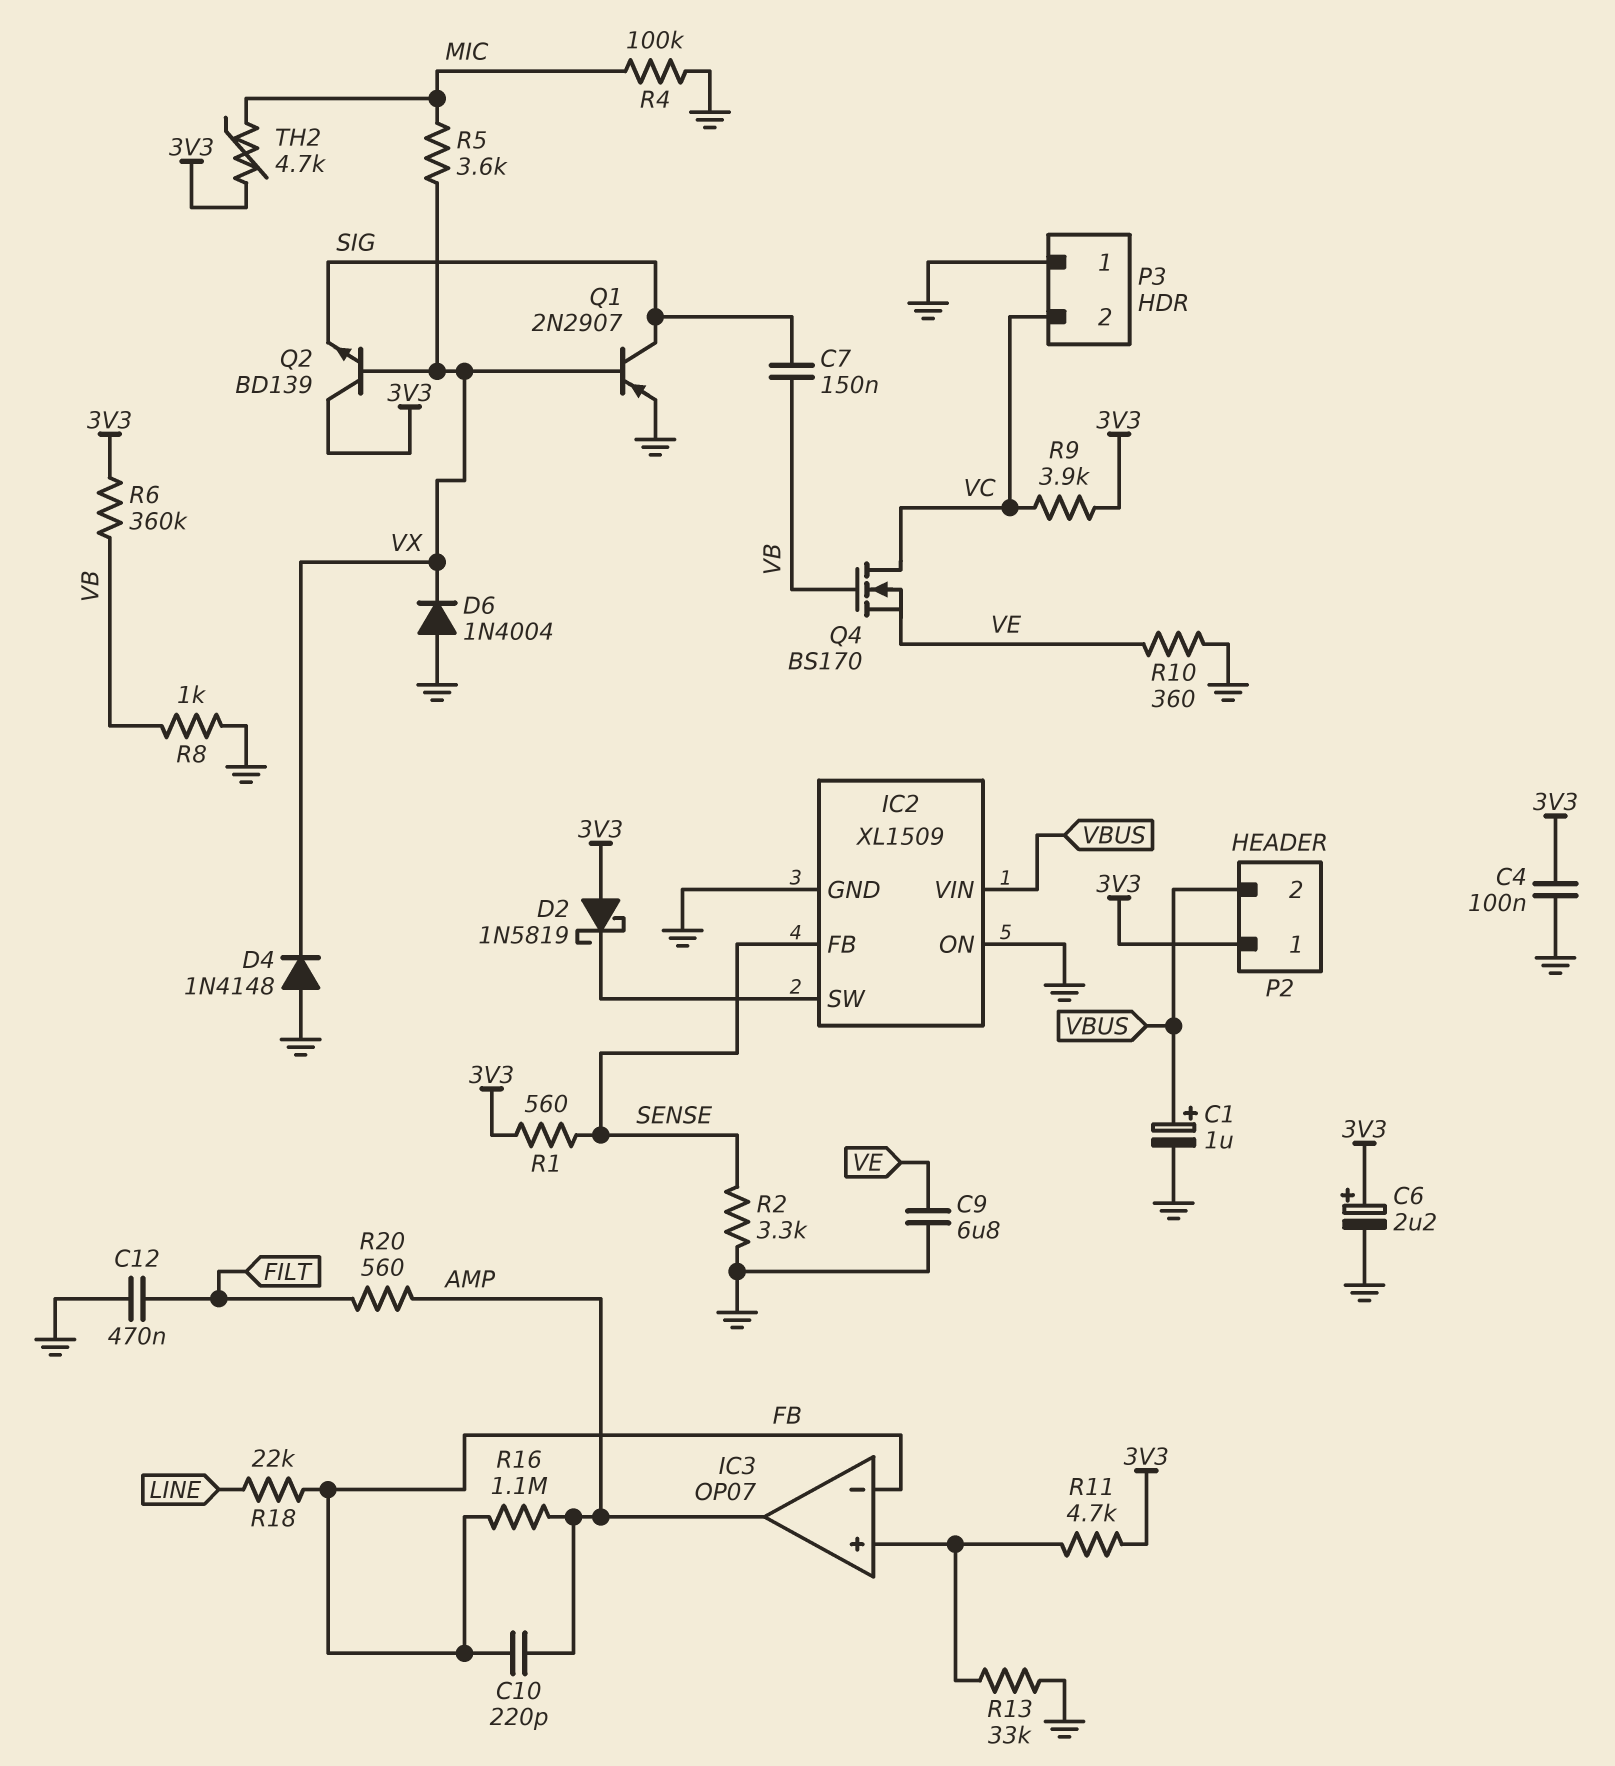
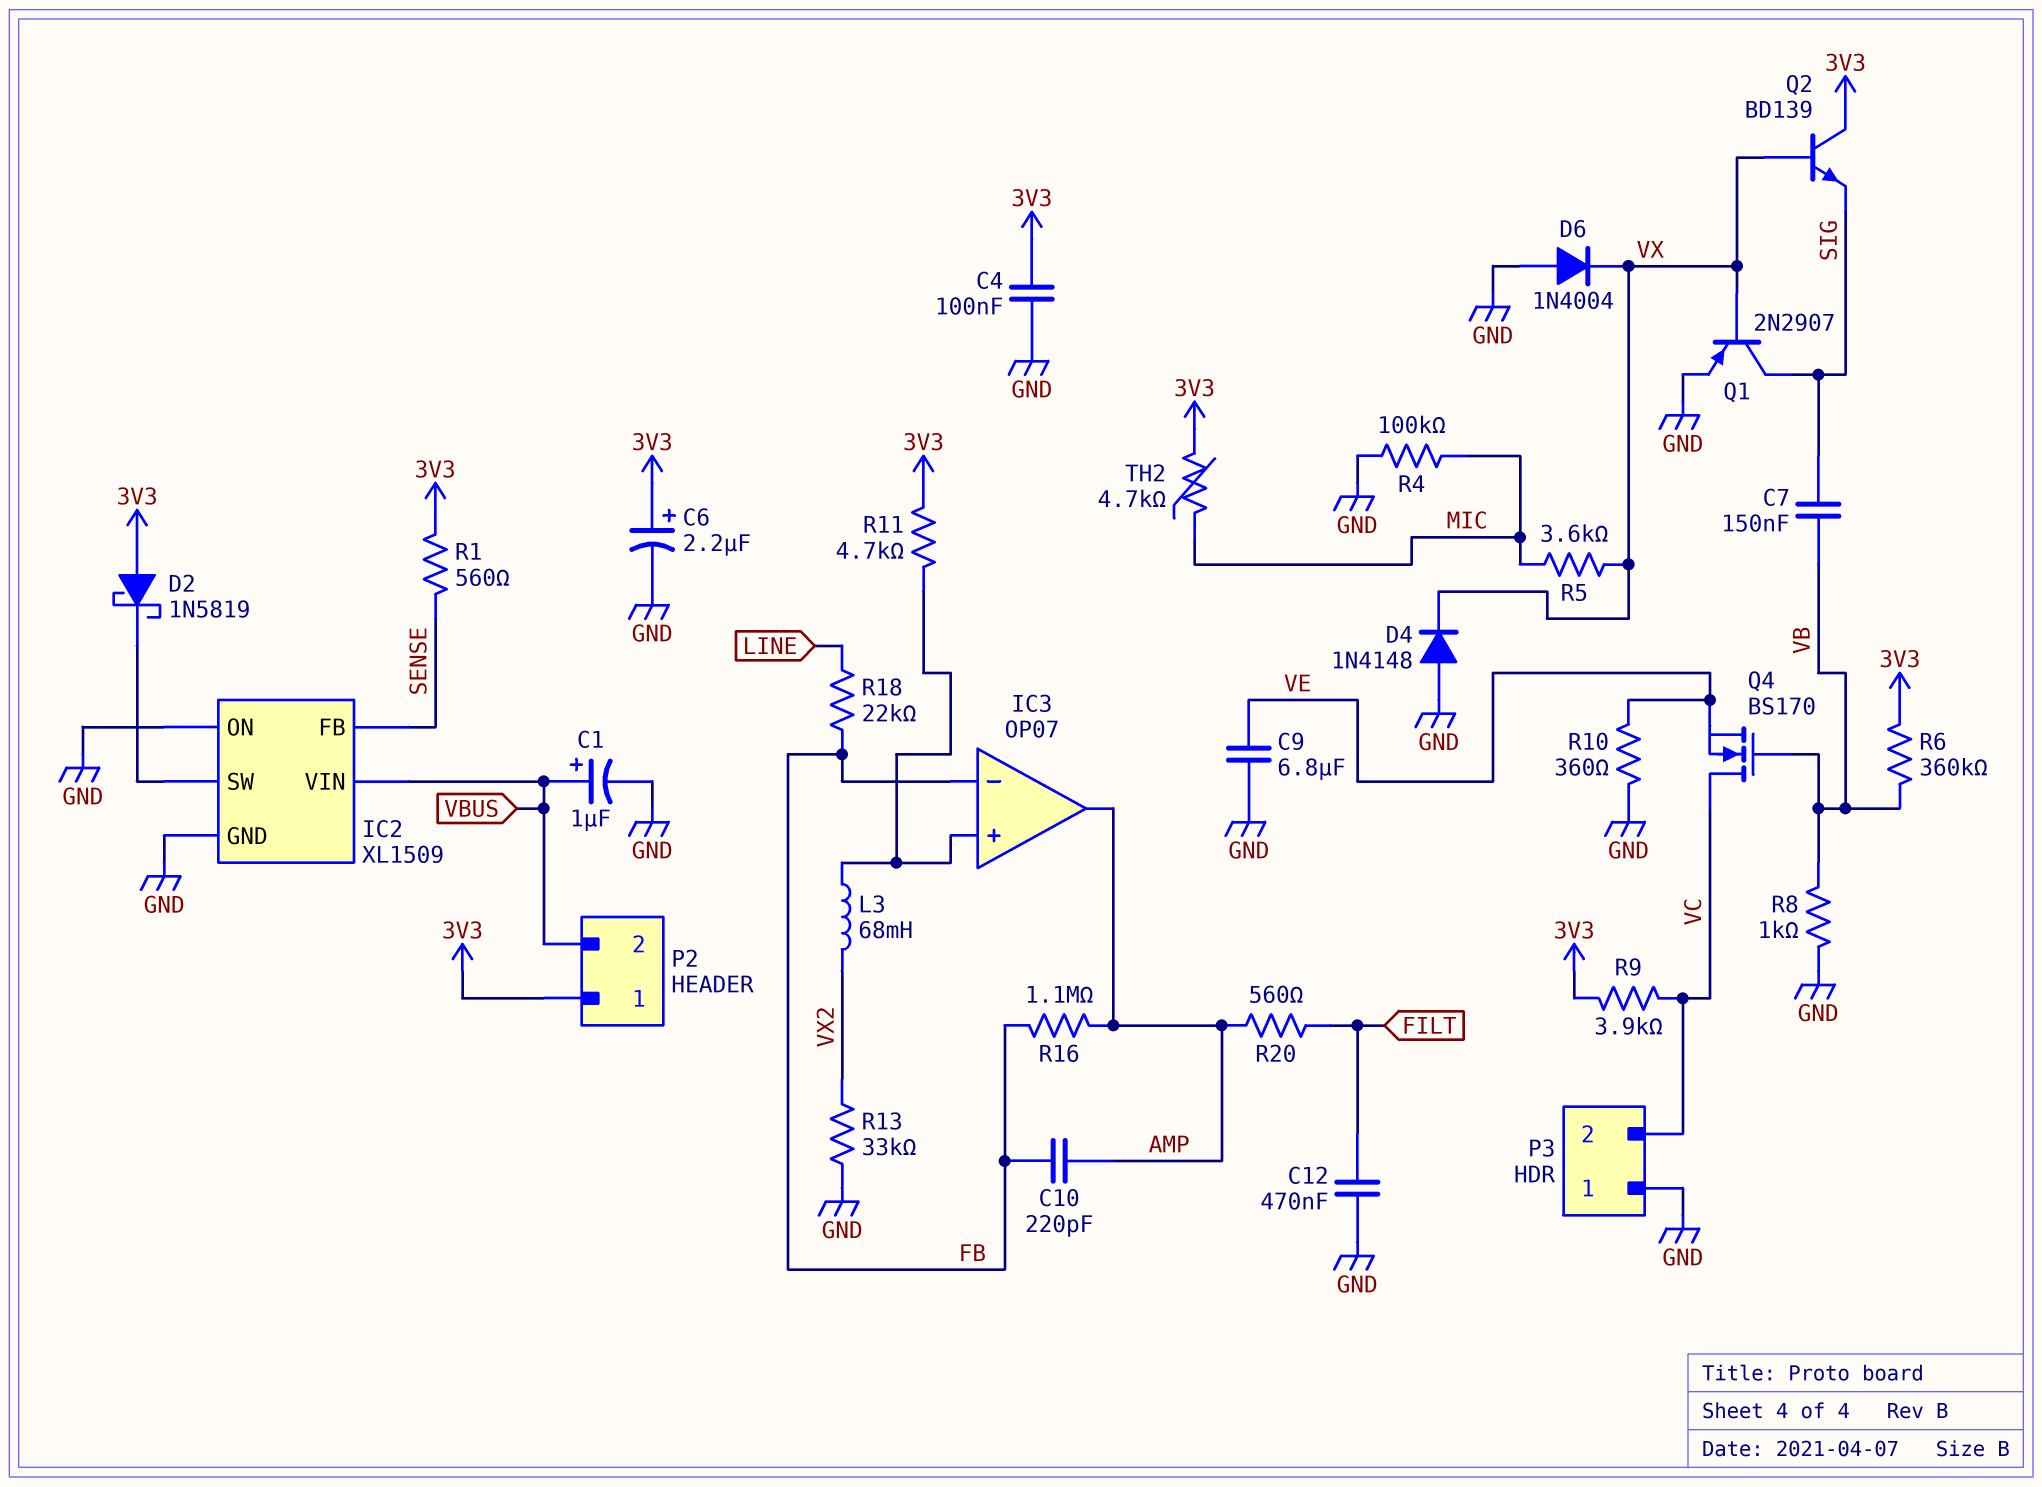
L3: none -> 68mH (IC3/in+, VX2)
R2: 3.3k (GND, SENSE) -> none
R13: 33k (GND, IC3/in+) -> 33k (GND, VX2)

